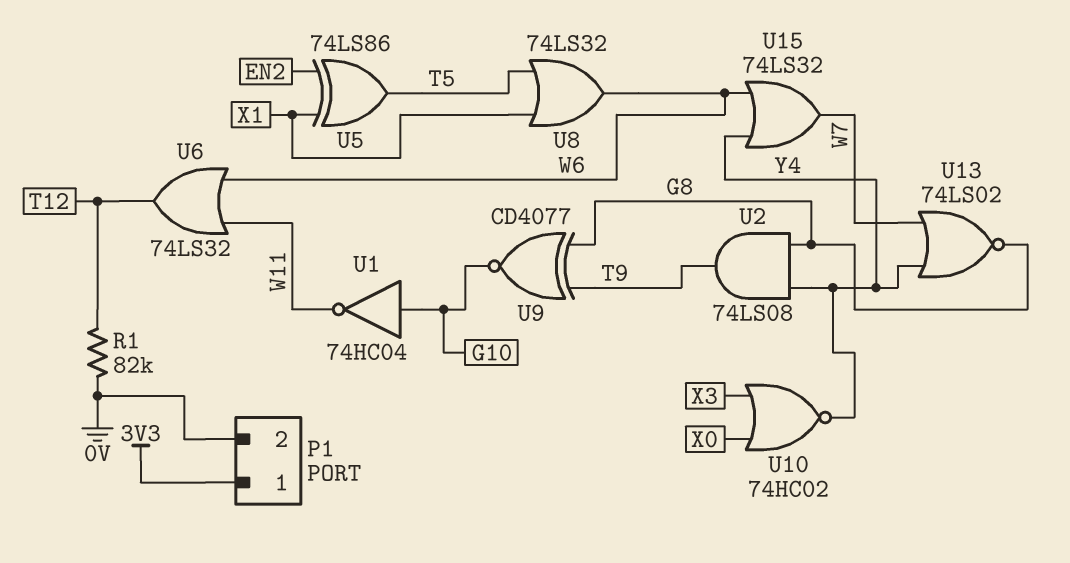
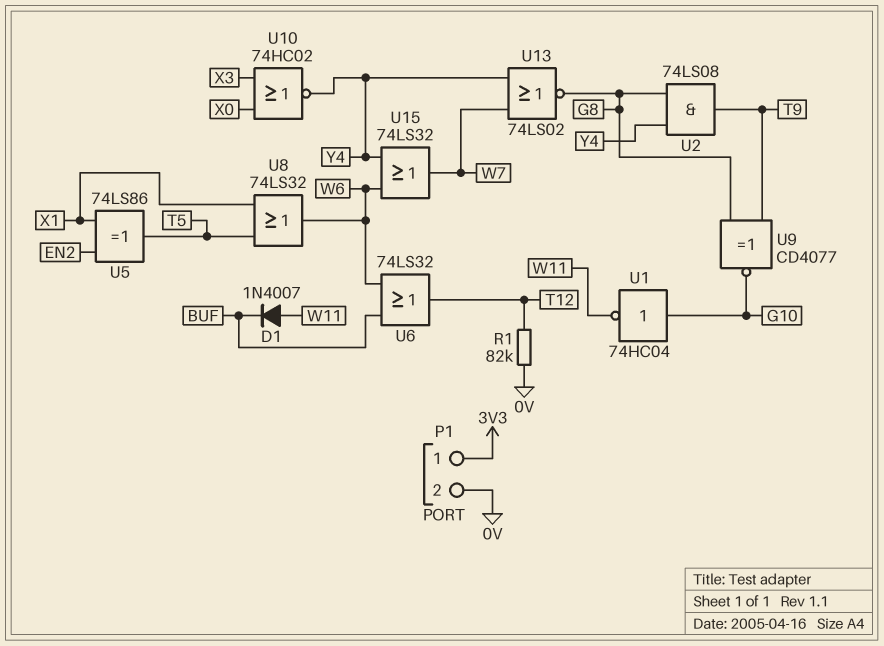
D1: none -> diode 1N4007 (A W11, K BUF)
U6: OR 74LS32 (in W6, in W11, out T12) -> OR 74LS32 (in BUF, in W6, out T12)

